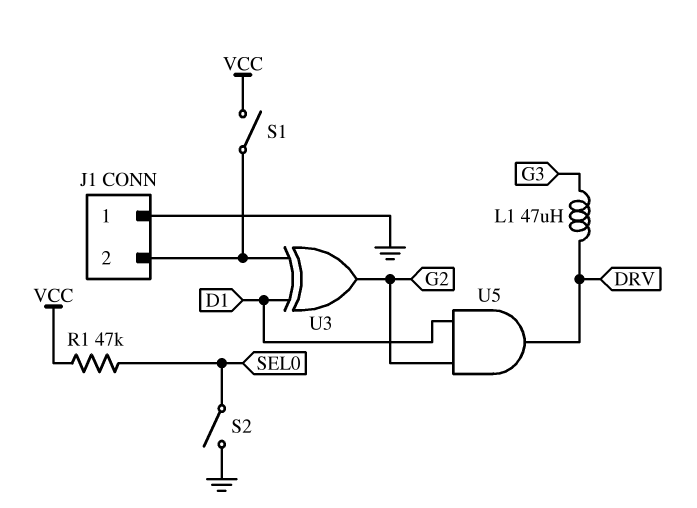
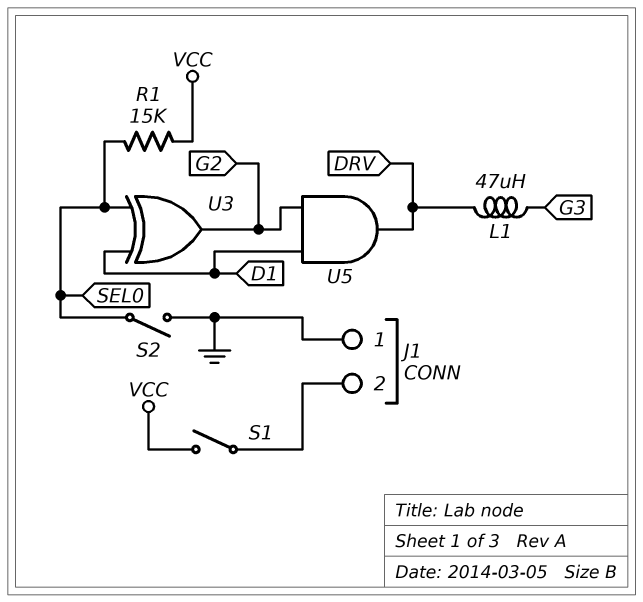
R1: 47k (SEL0, VCC) -> 15k (SEL0, VCC)
U3: XOR (in D1, in J1/2, out G2) -> XOR (in D1, in SEL0, out G2)

